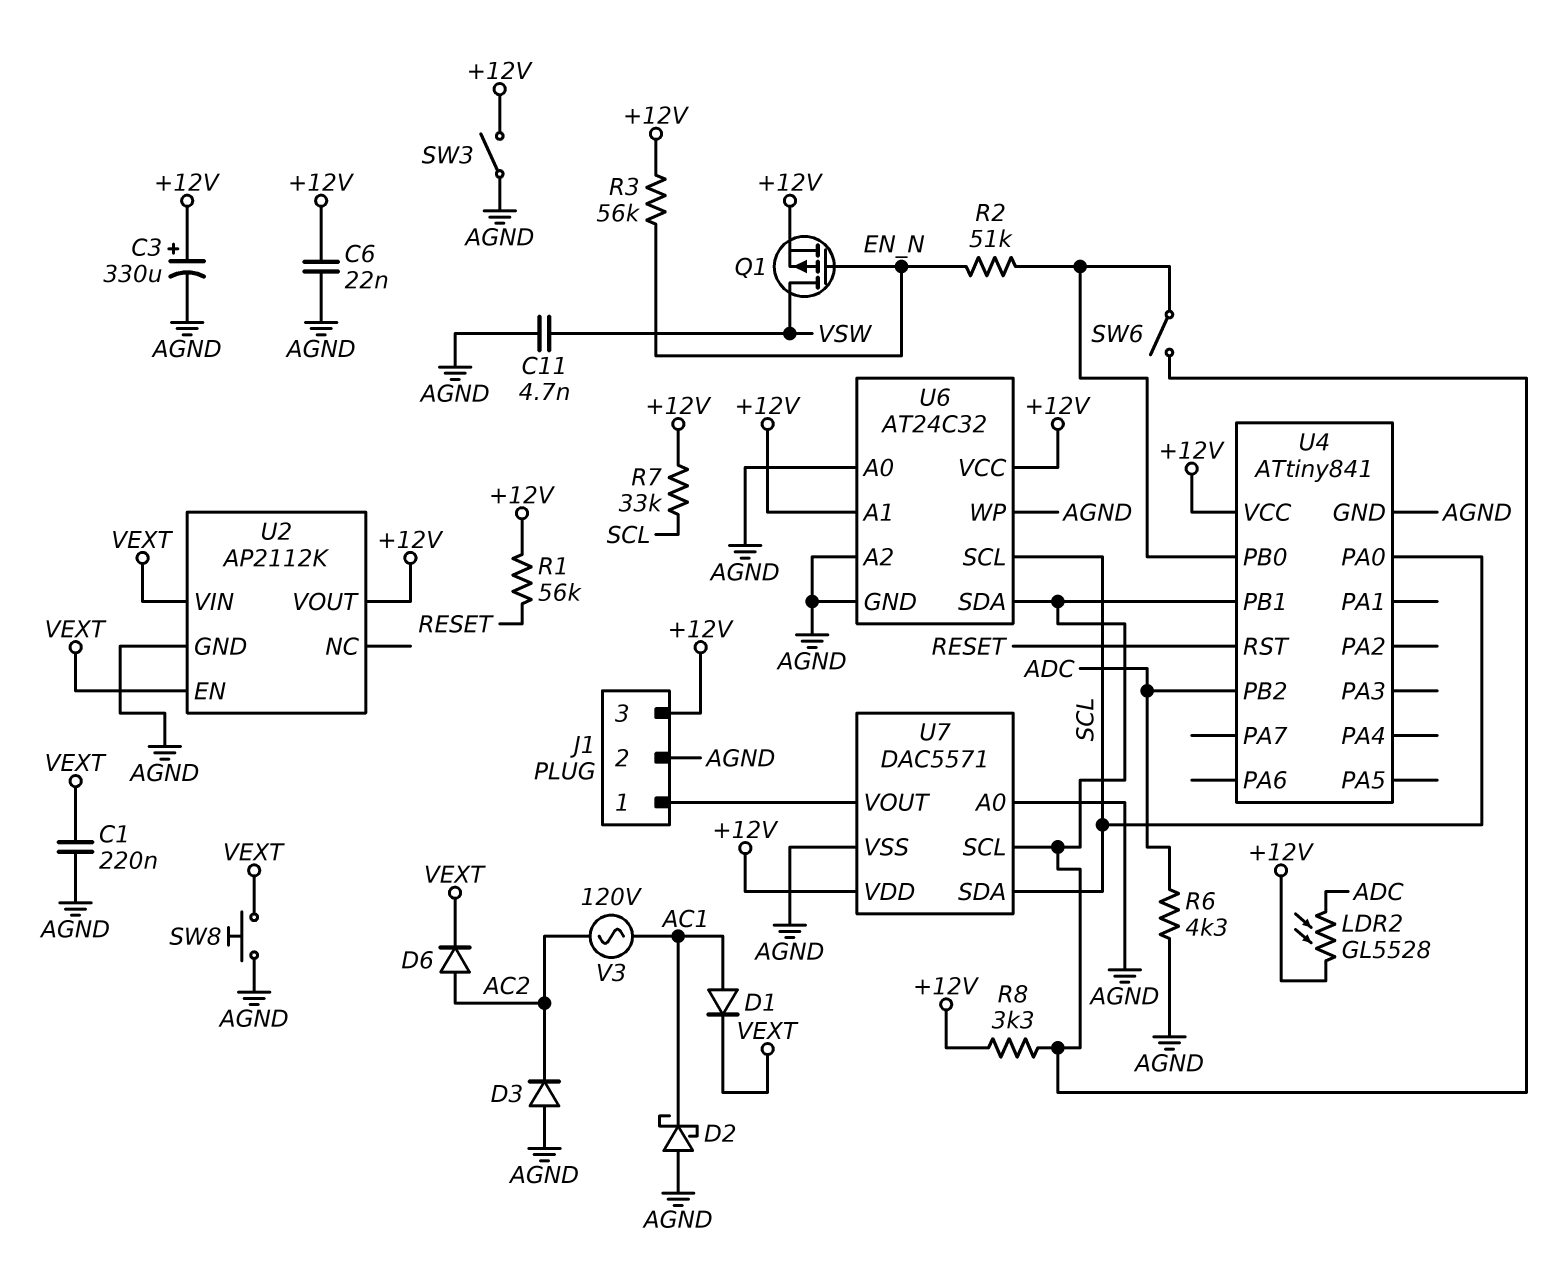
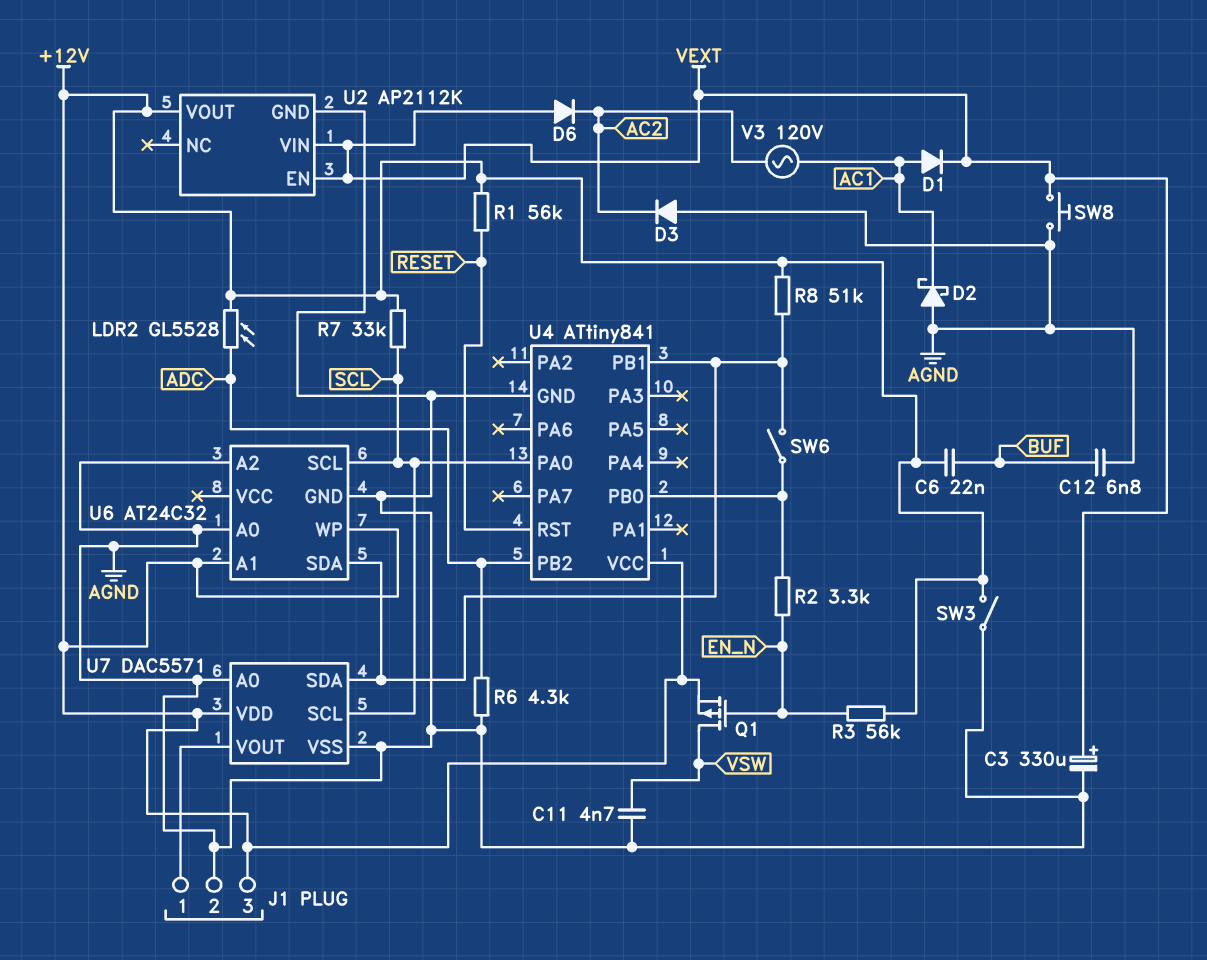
C1: 220nF (AGND, VEXT) -> none
C3: 330uF (plus +12V, minus AGND) -> 330uF (plus VEXT, minus AGND)
C6: 22nF (+12V, AGND) -> 22nF (+12V, BUF)
C12: none -> 6.8nF (AGND, BUF)
D6: diode (A AC2, K VEXT) -> diode (A VEXT, K AC2)
R2: 51k (EN_N, U4/PB0) -> 3.3k (EN_N, U4/PB0)
R8: 3.3k (+12V, U4/PB1) -> 51k (+12V, U4/PB1)
U6 pin VCC: +12V -> none
U6 pin WP: AGND -> +12V
U7 pin SCL: U4/PB1 -> SCL
U7 pin SDA: SCL -> U4/PB1

